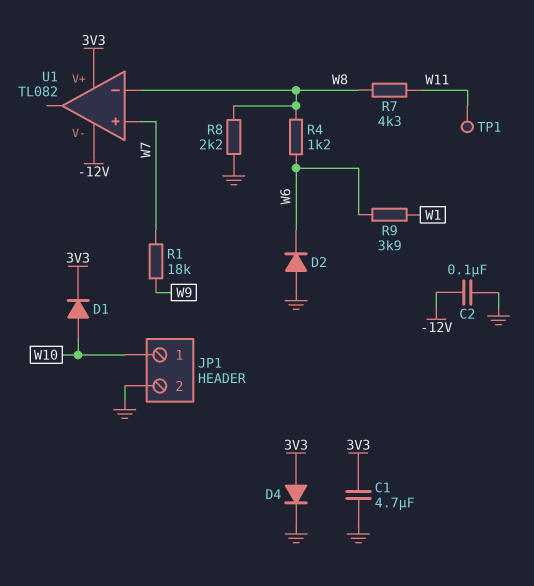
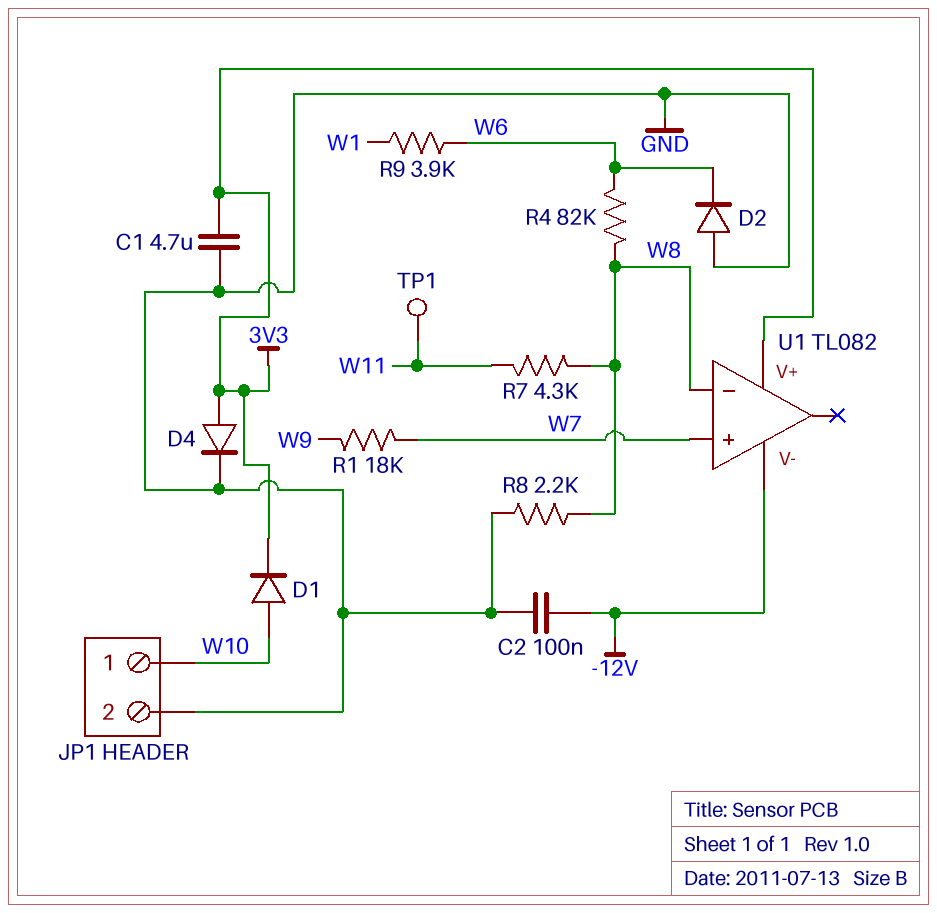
R4: 1.2k (W6, W8) -> 82k (W6, W8)

